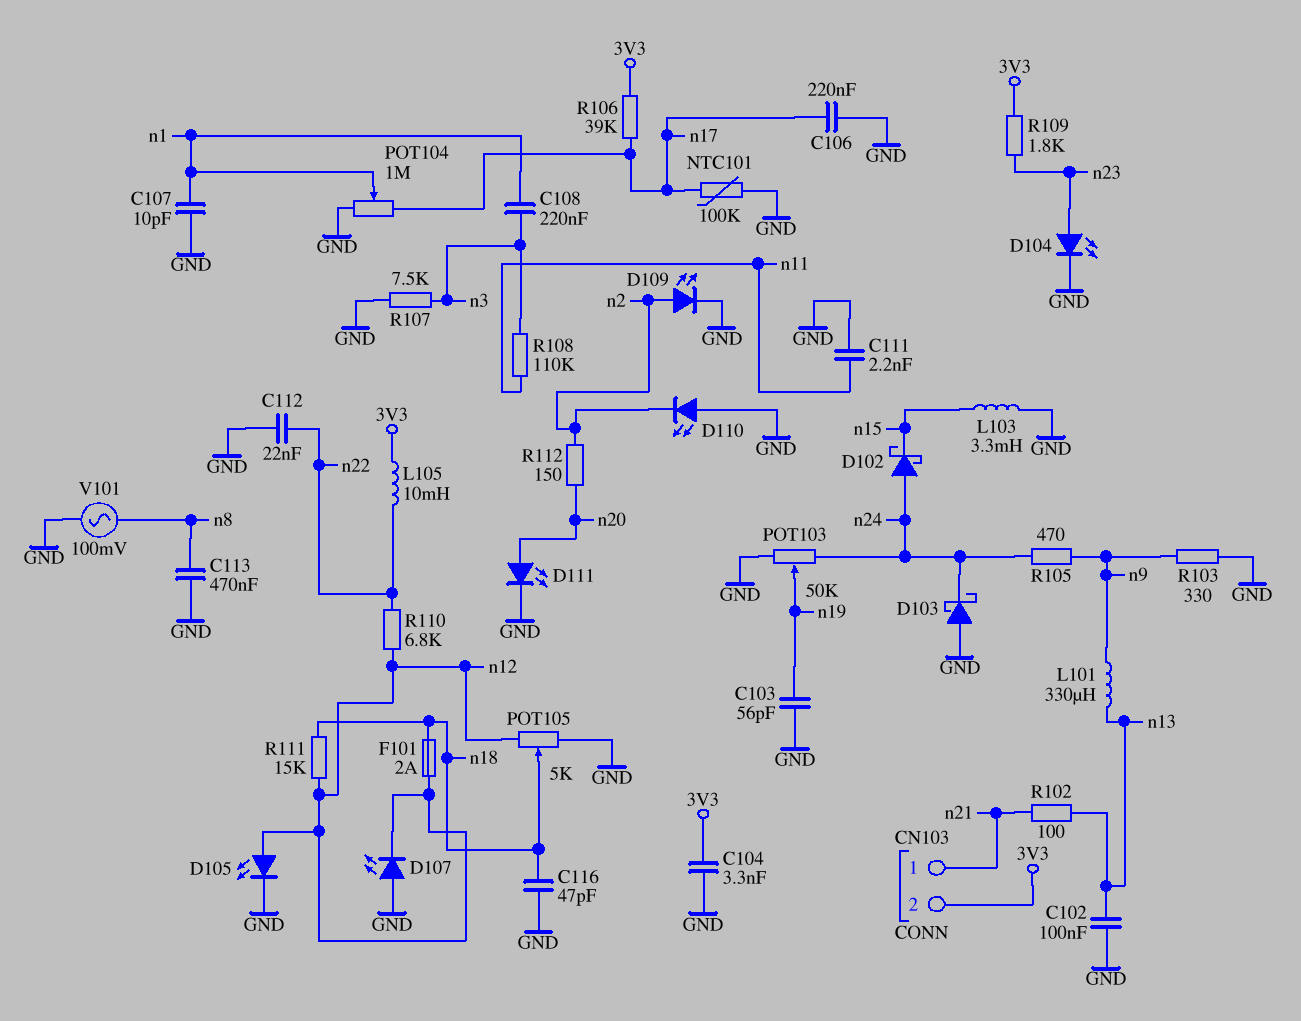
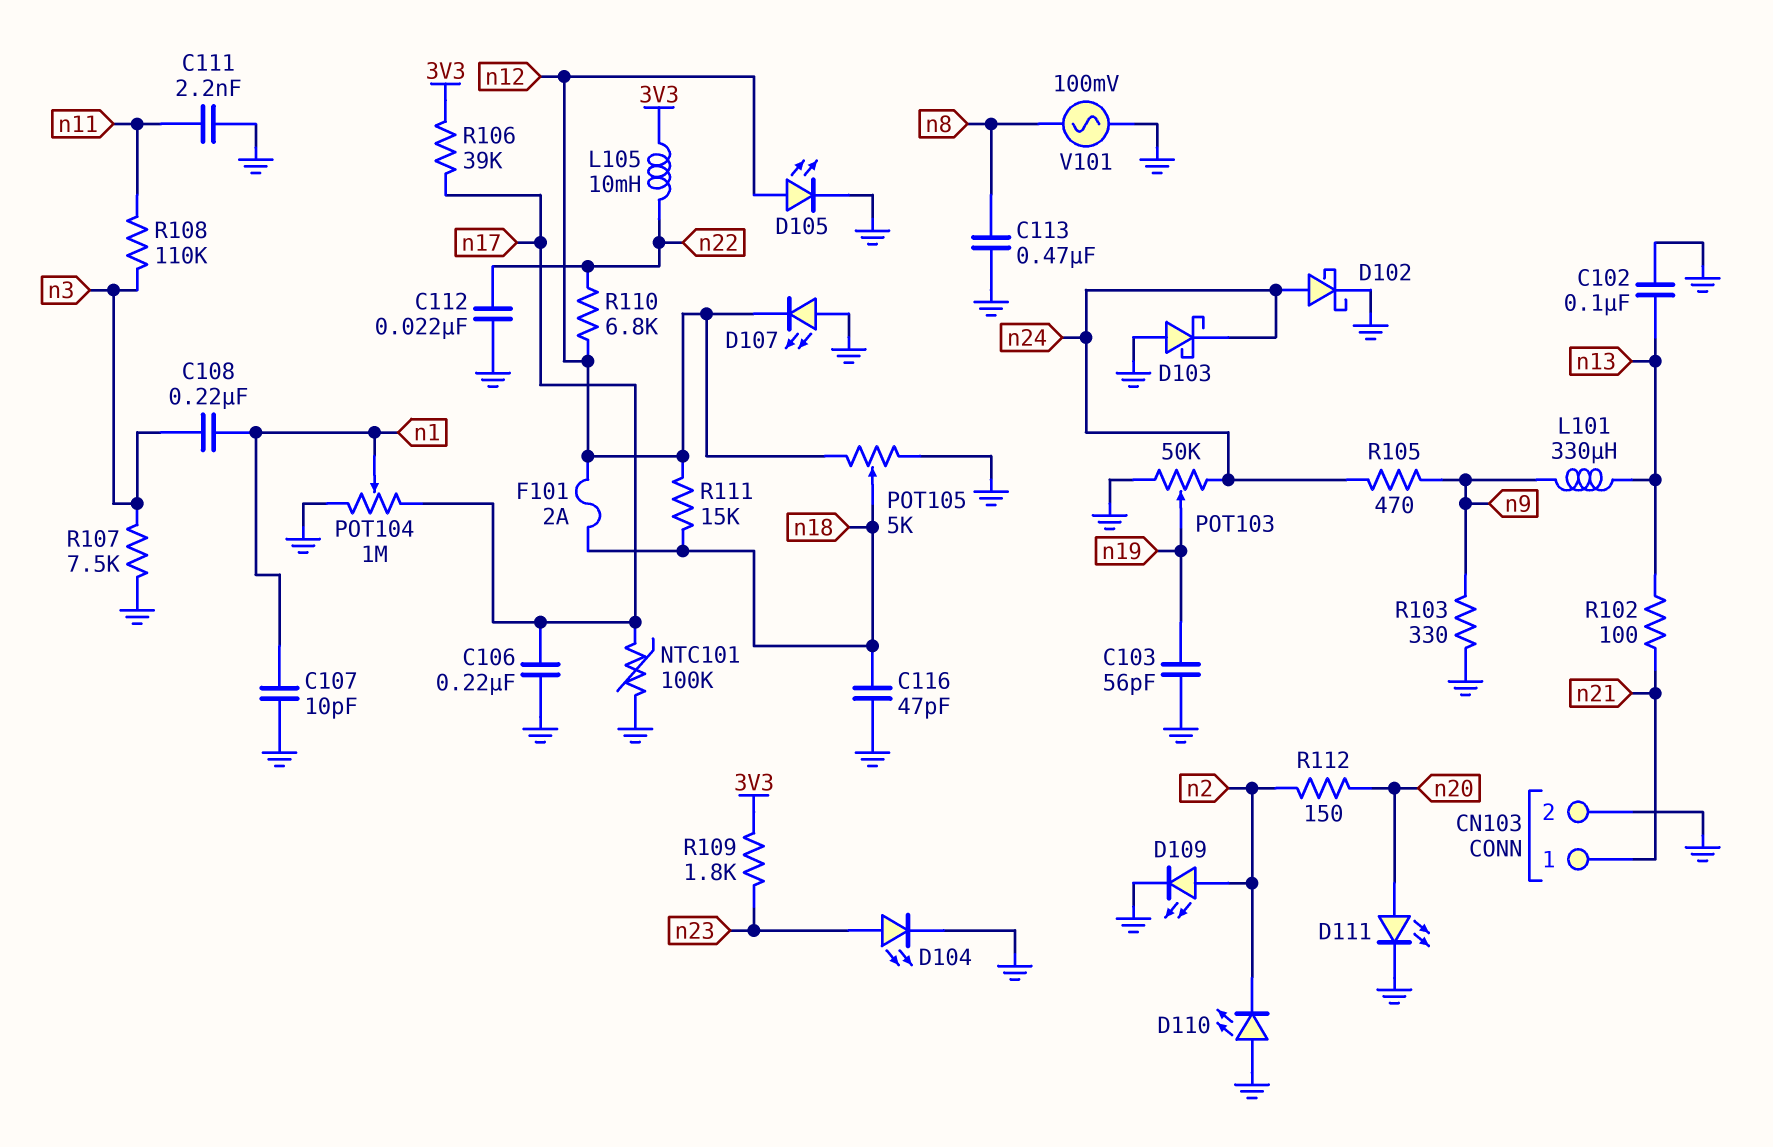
C104: 3.3nF (3V3, GND) -> none
CN103 pin 2: 3V3 -> GND
D102: schottky (A n24, K n15) -> schottky (A n24, K GND)
L103: 3.3mH (GND, n15) -> none

